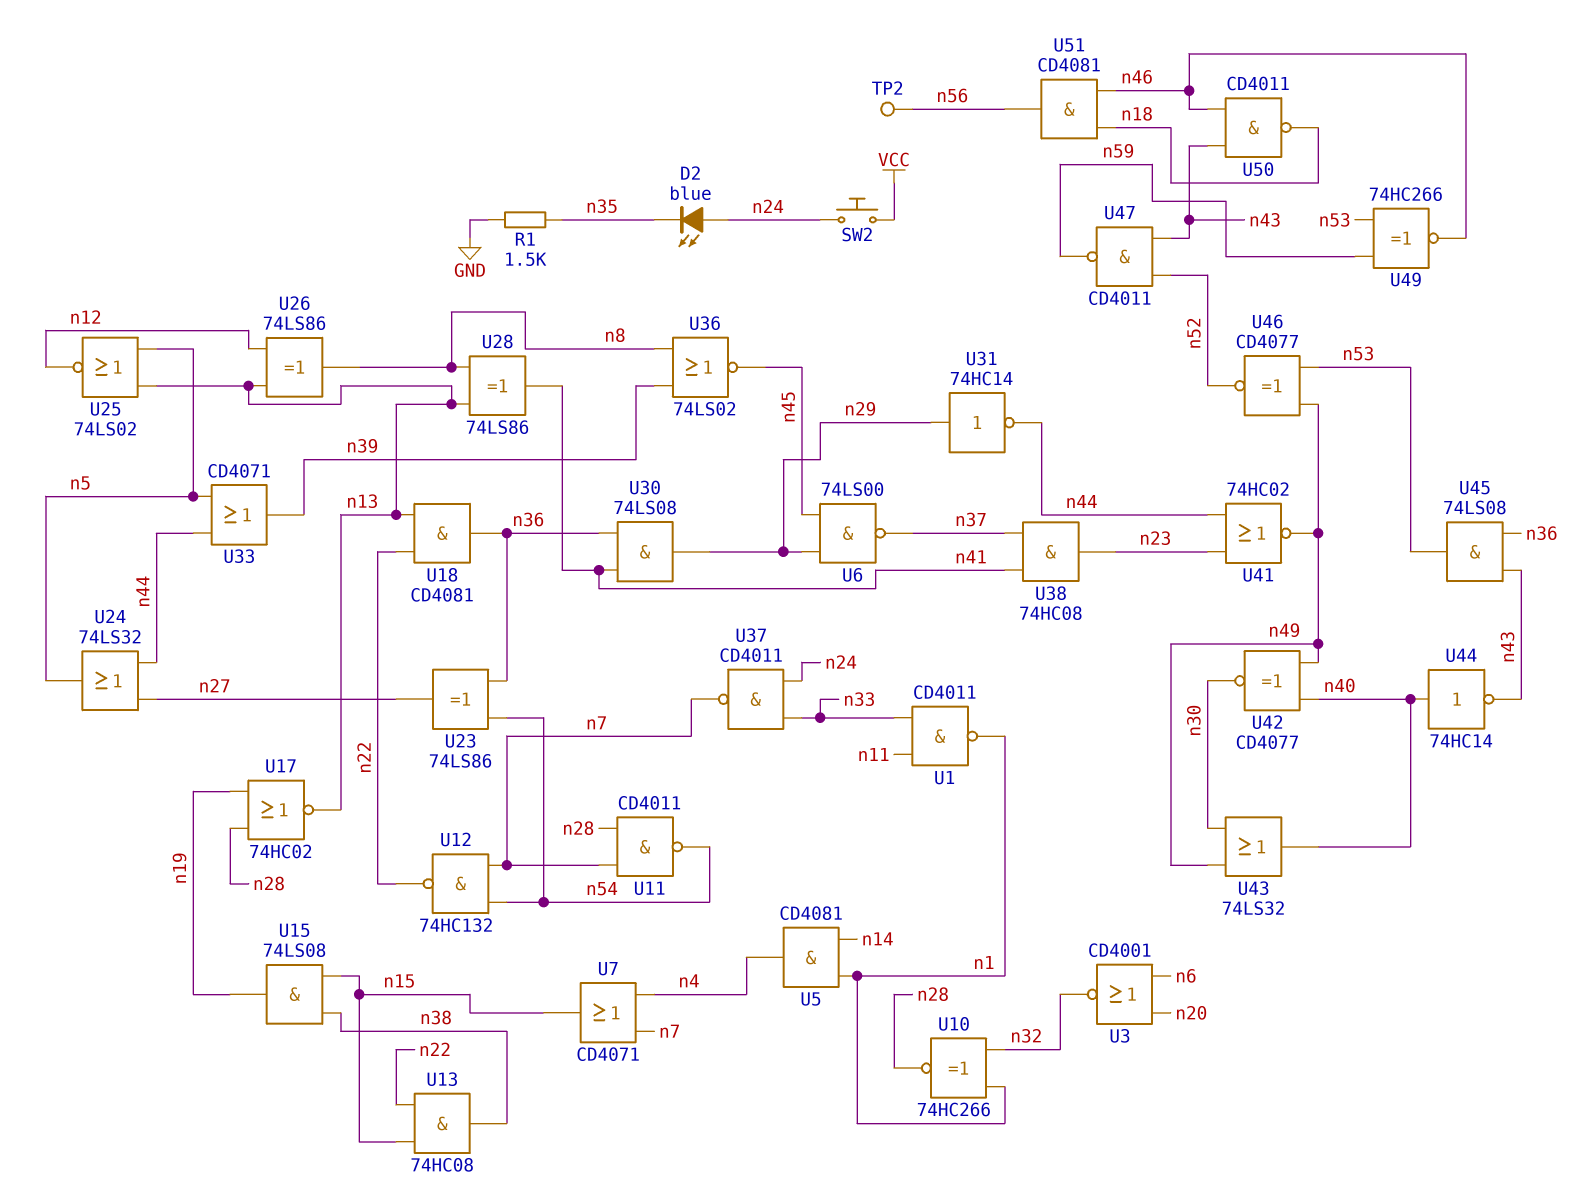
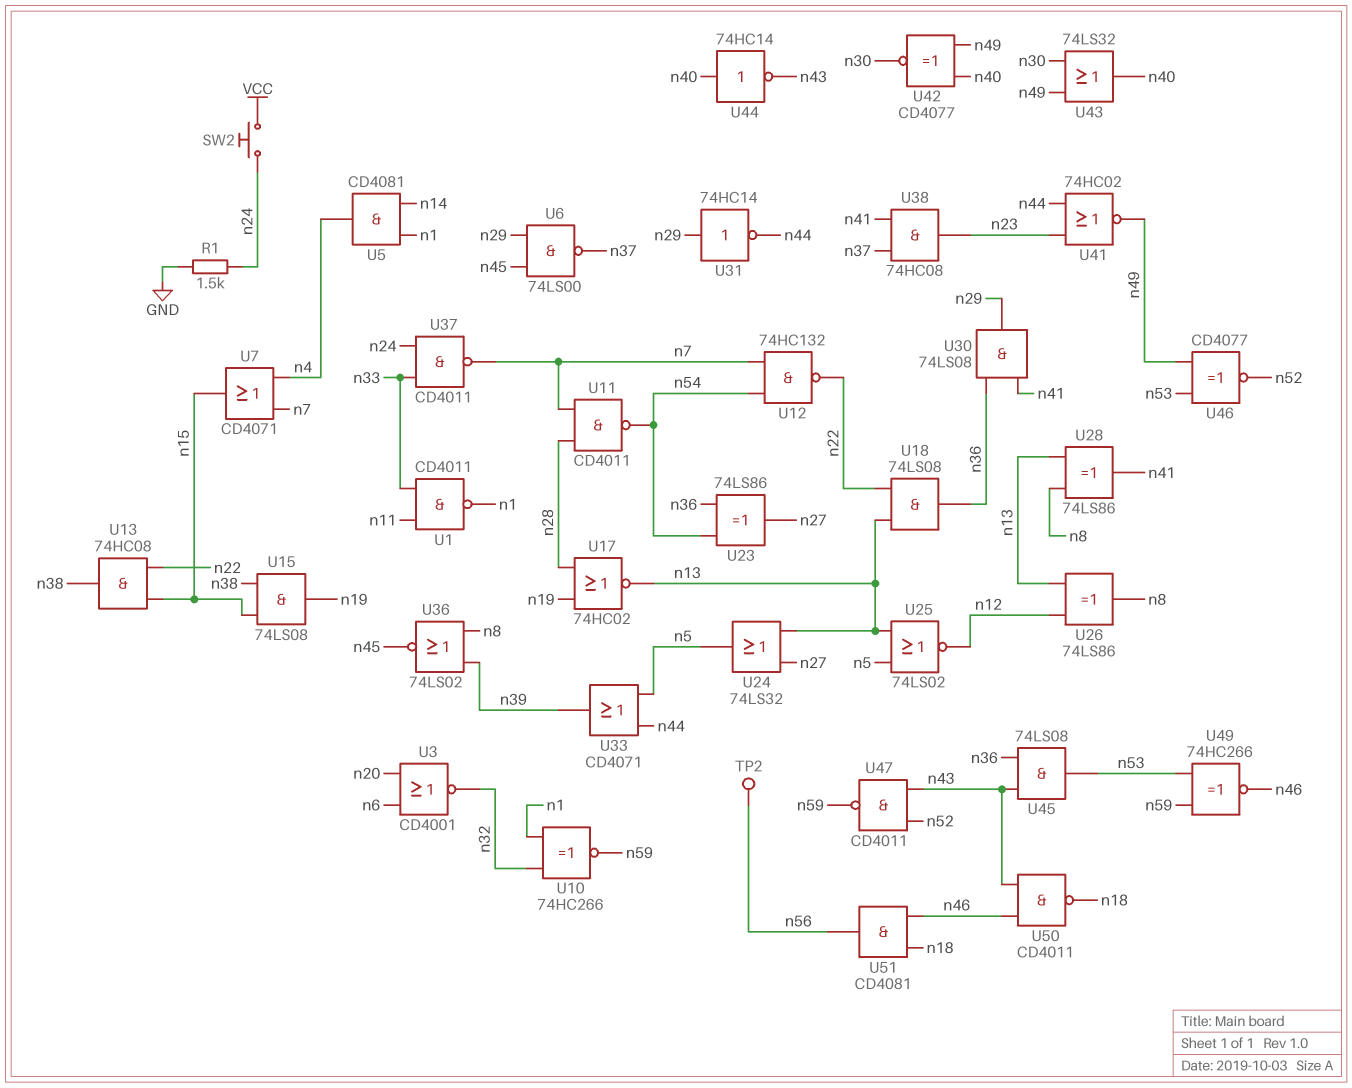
D2: LED blue (A n24, K n35) -> none
R1: 1.5k (GND, n35) -> 1.5k (GND, n24)
U10: XNOR 74HC266 (in n1, in n32, out n28) -> XNOR 74HC266 (in n1, in n32, out n59)
U18: AND CD4081 (in n13, in n22, out n36) -> AND 74LS08 (in n13, in n22, out n36)
U24: OR 74LS32 (in n27, in n44, out n5) -> OR 74LS32 (in n13, in n27, out n5)

